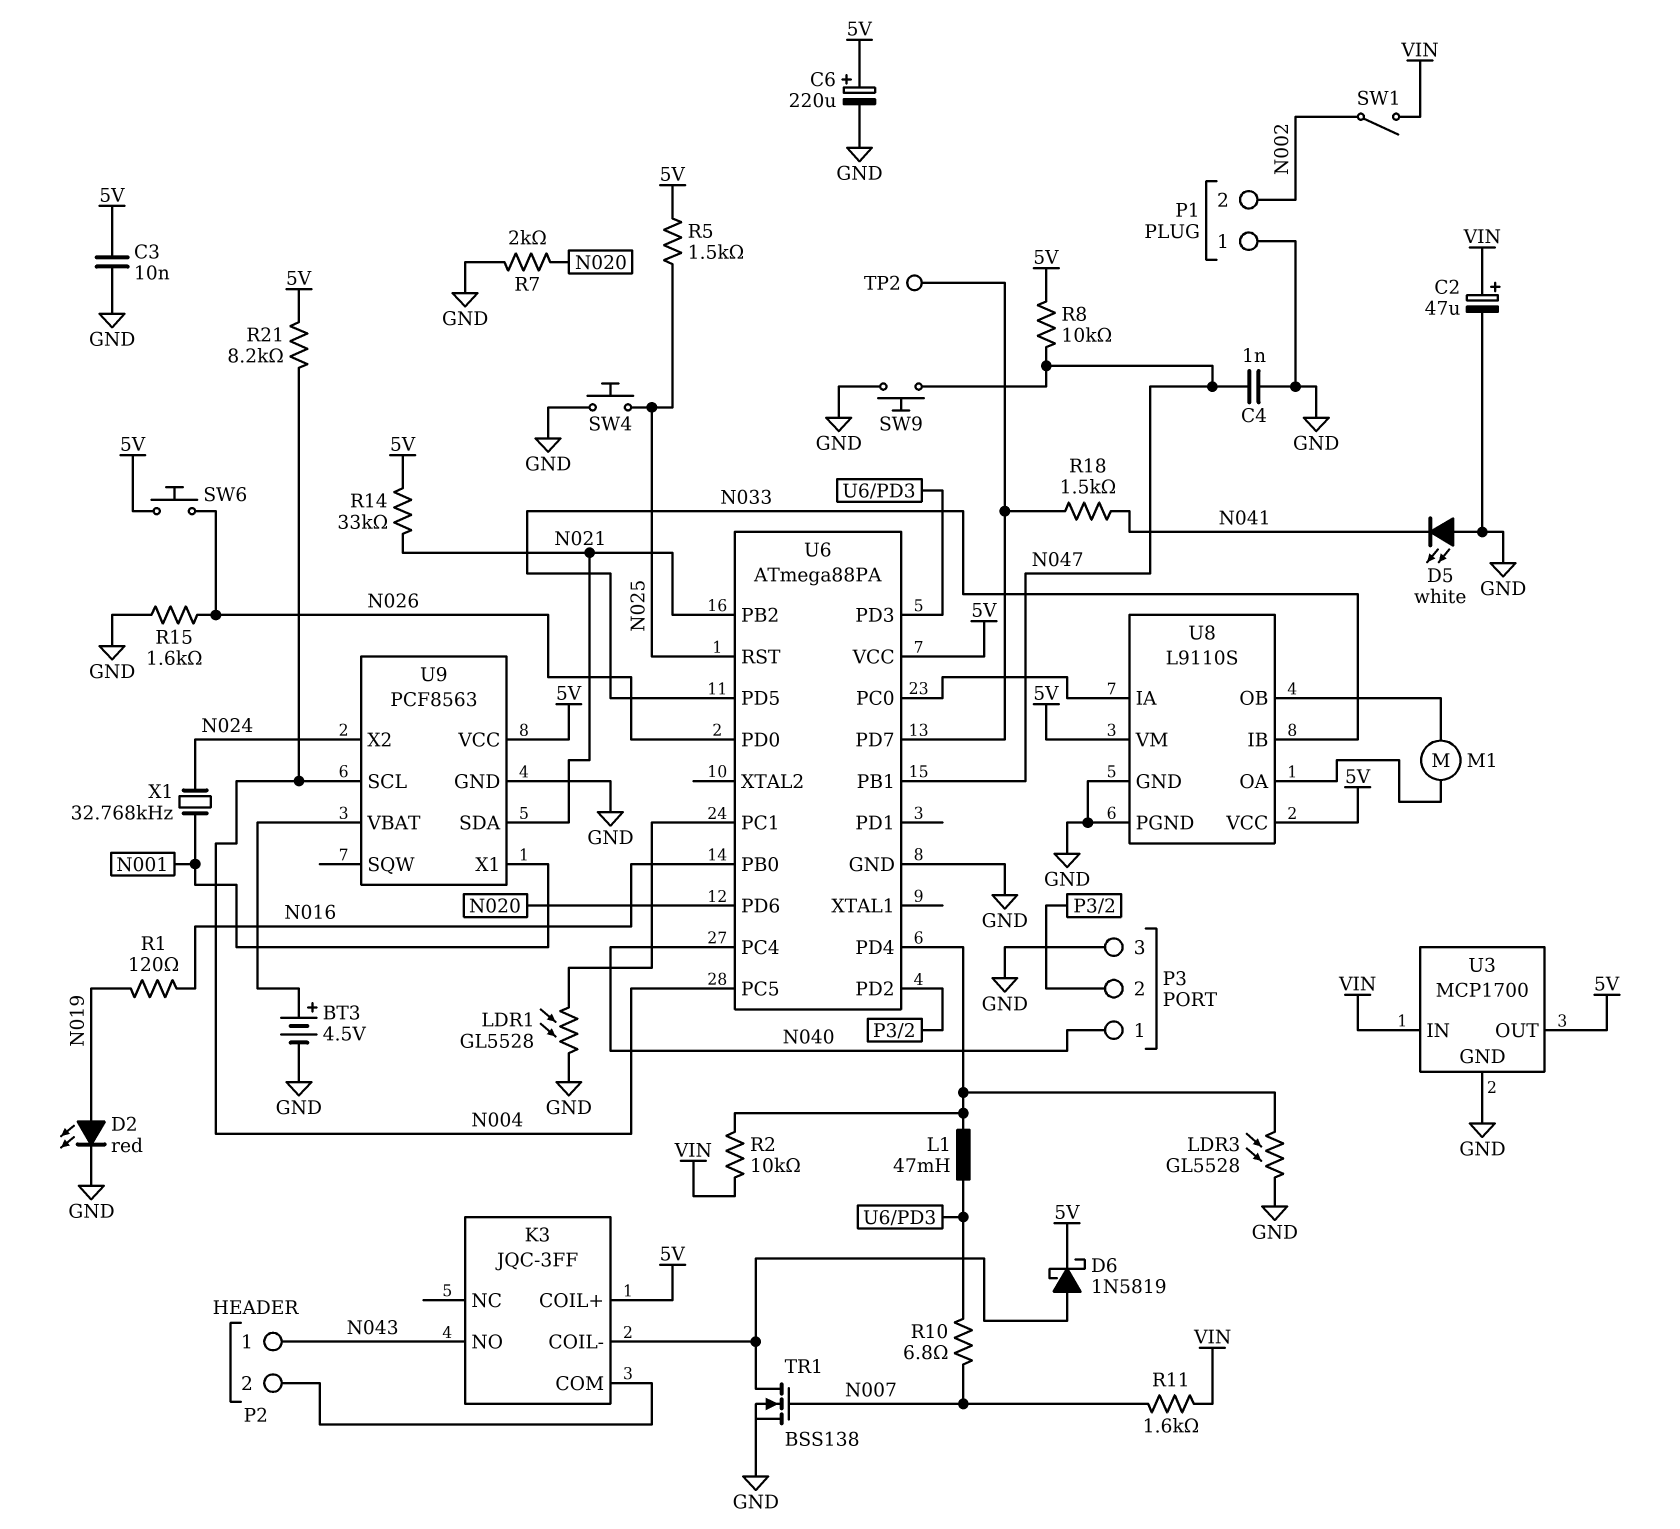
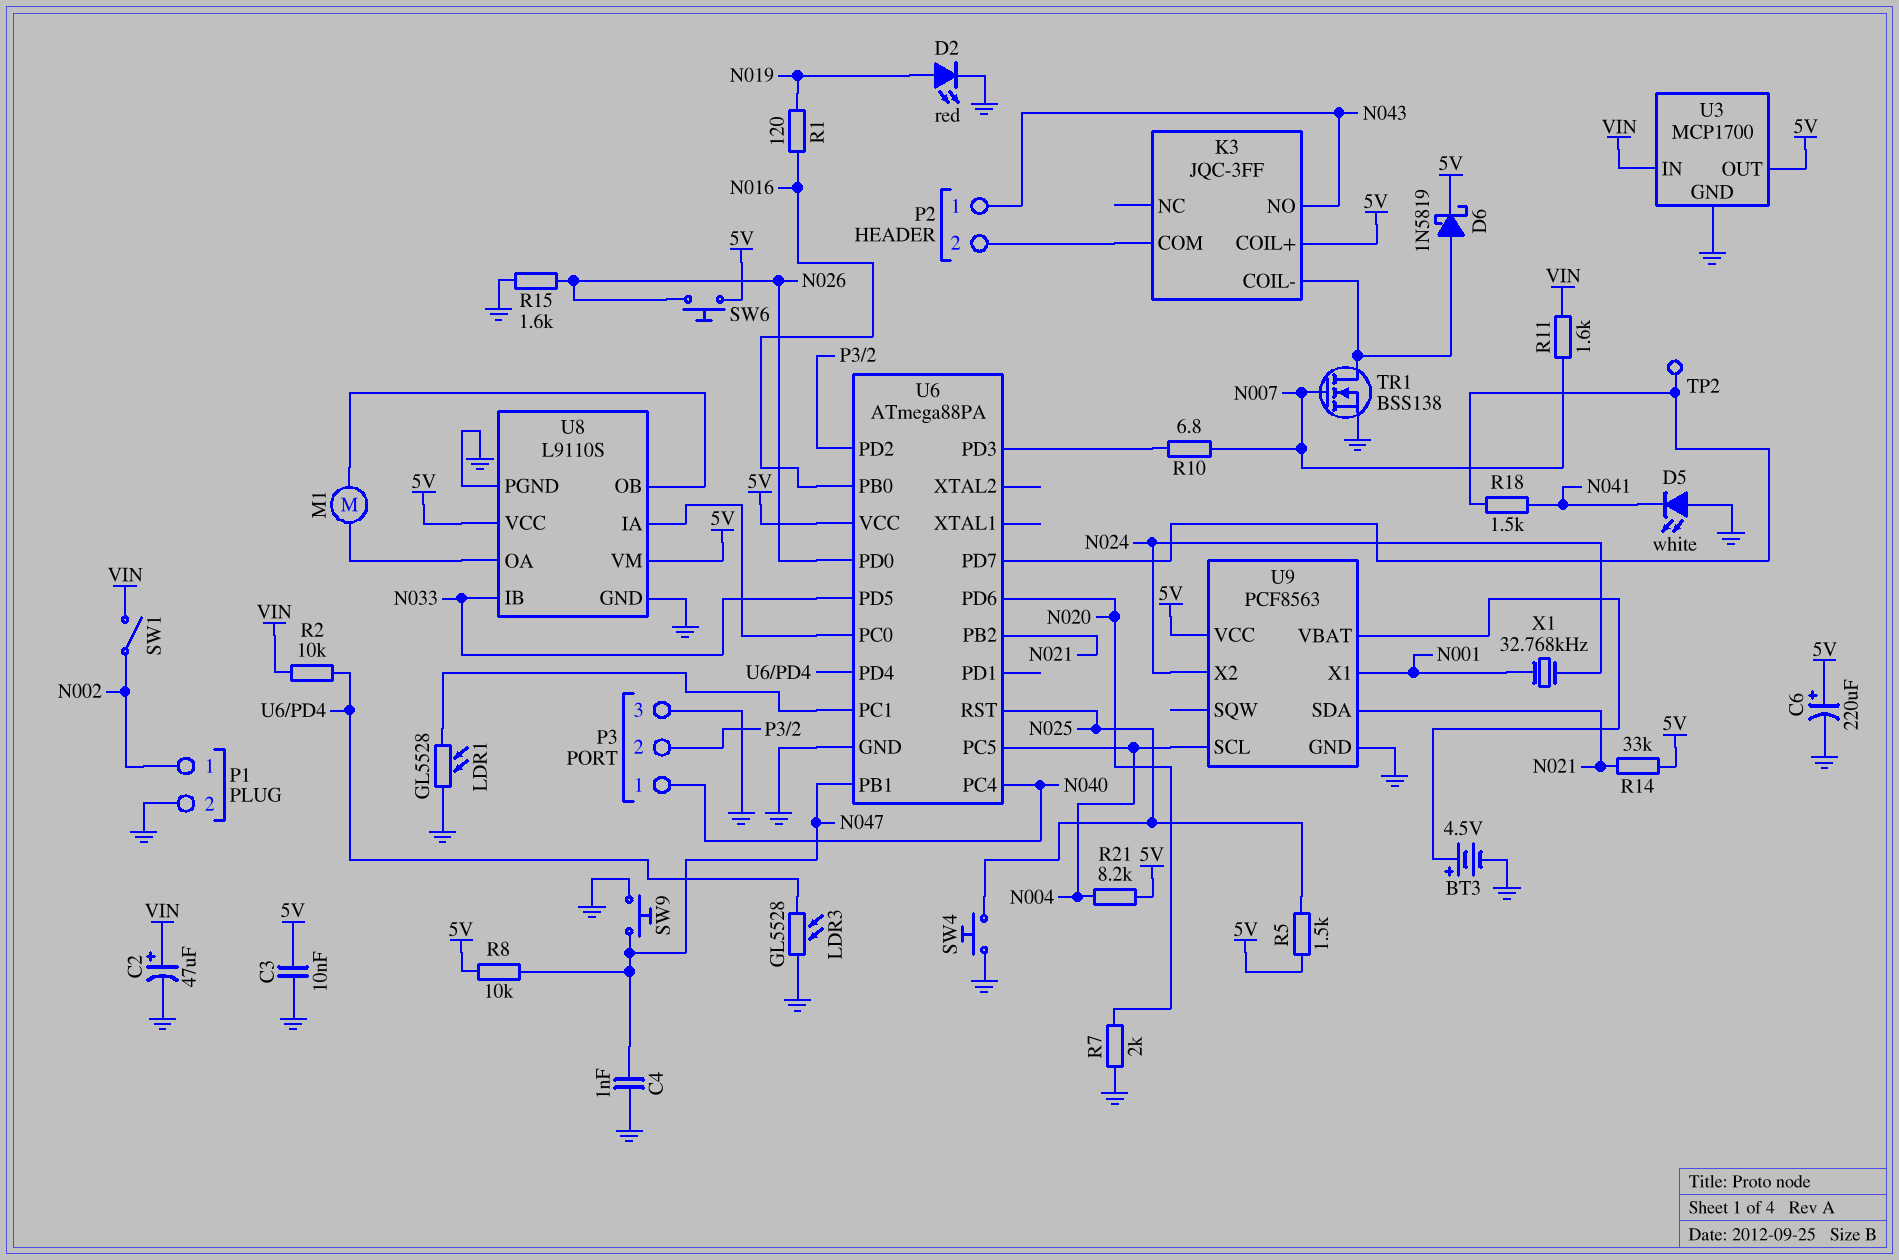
L1: 47mH (U6/PD3, U6/PD4) -> none
P1 pin 1: GND -> N002
P1 pin 2: N002 -> GND

